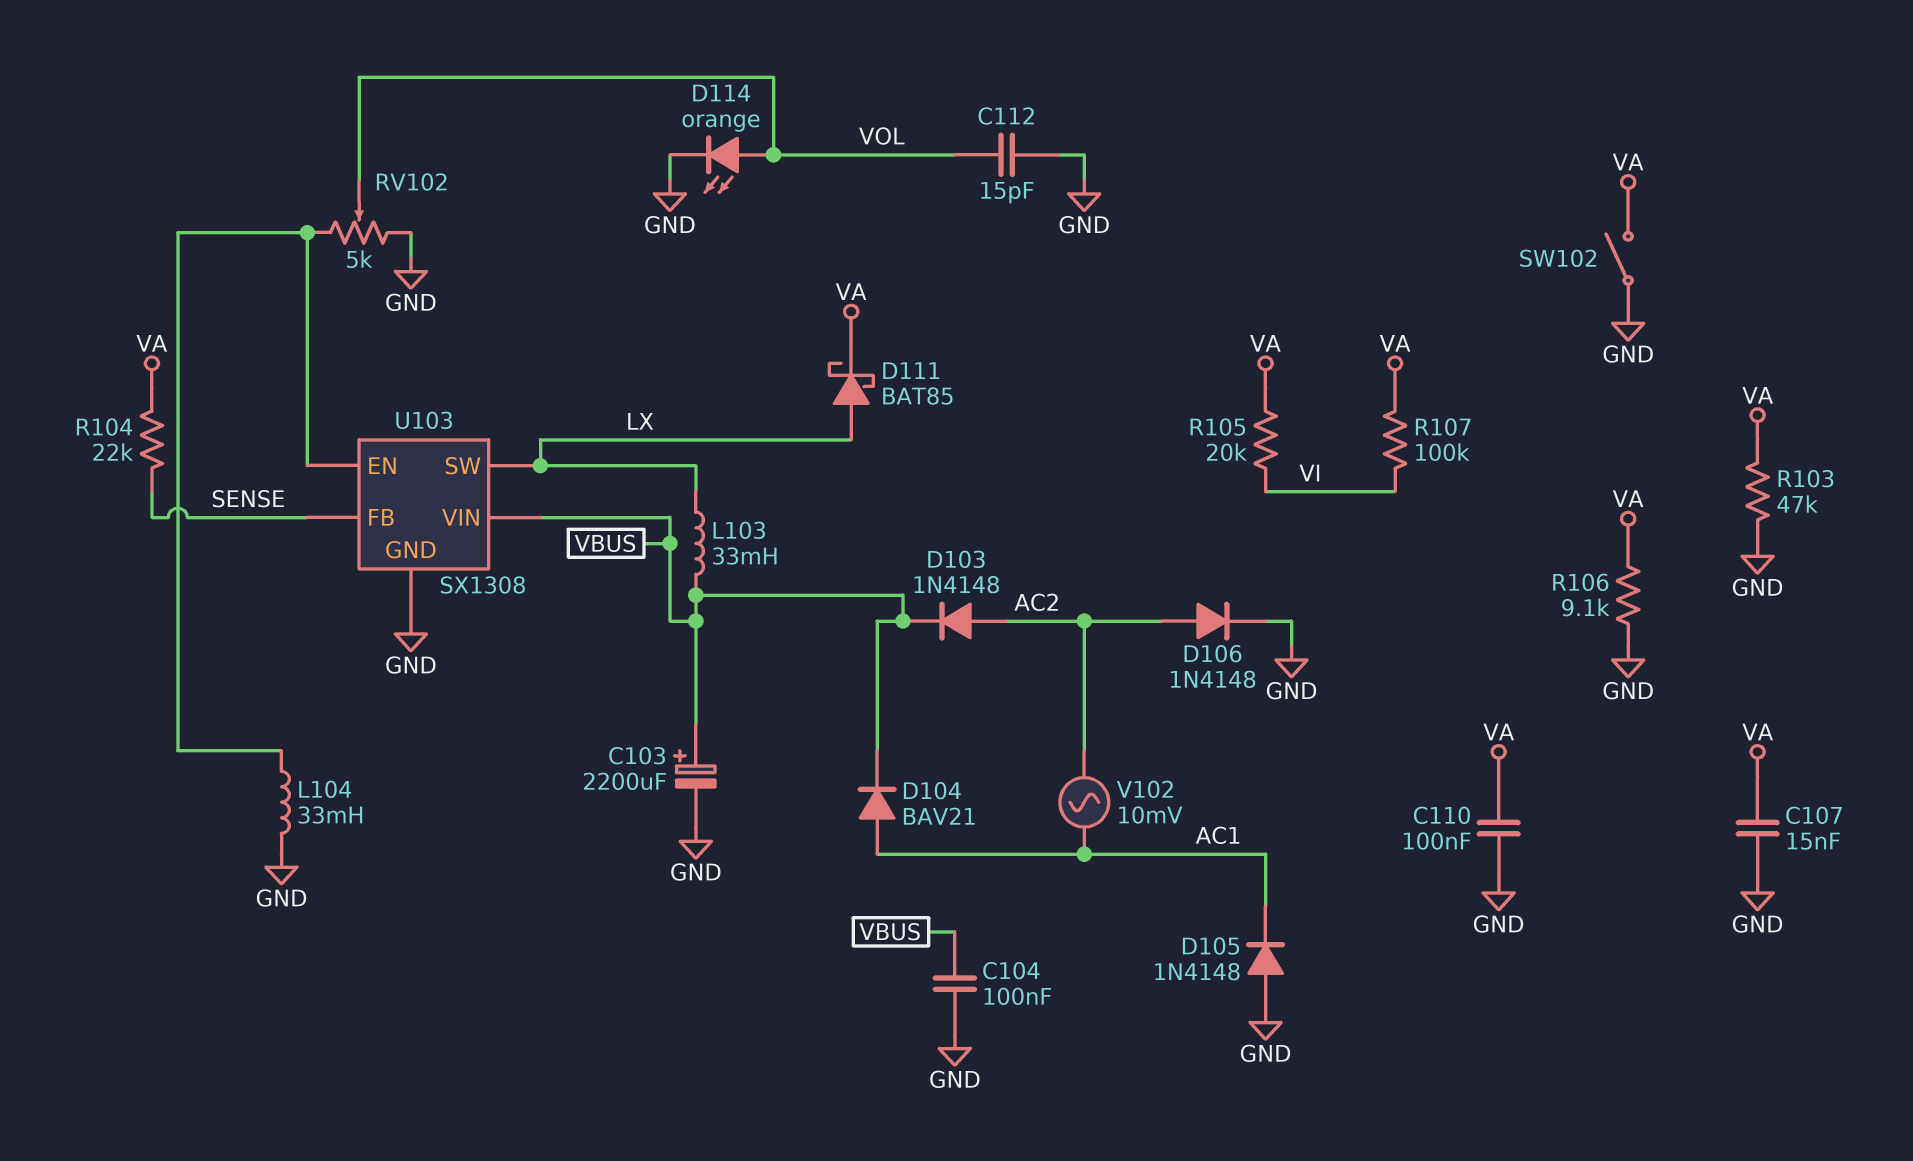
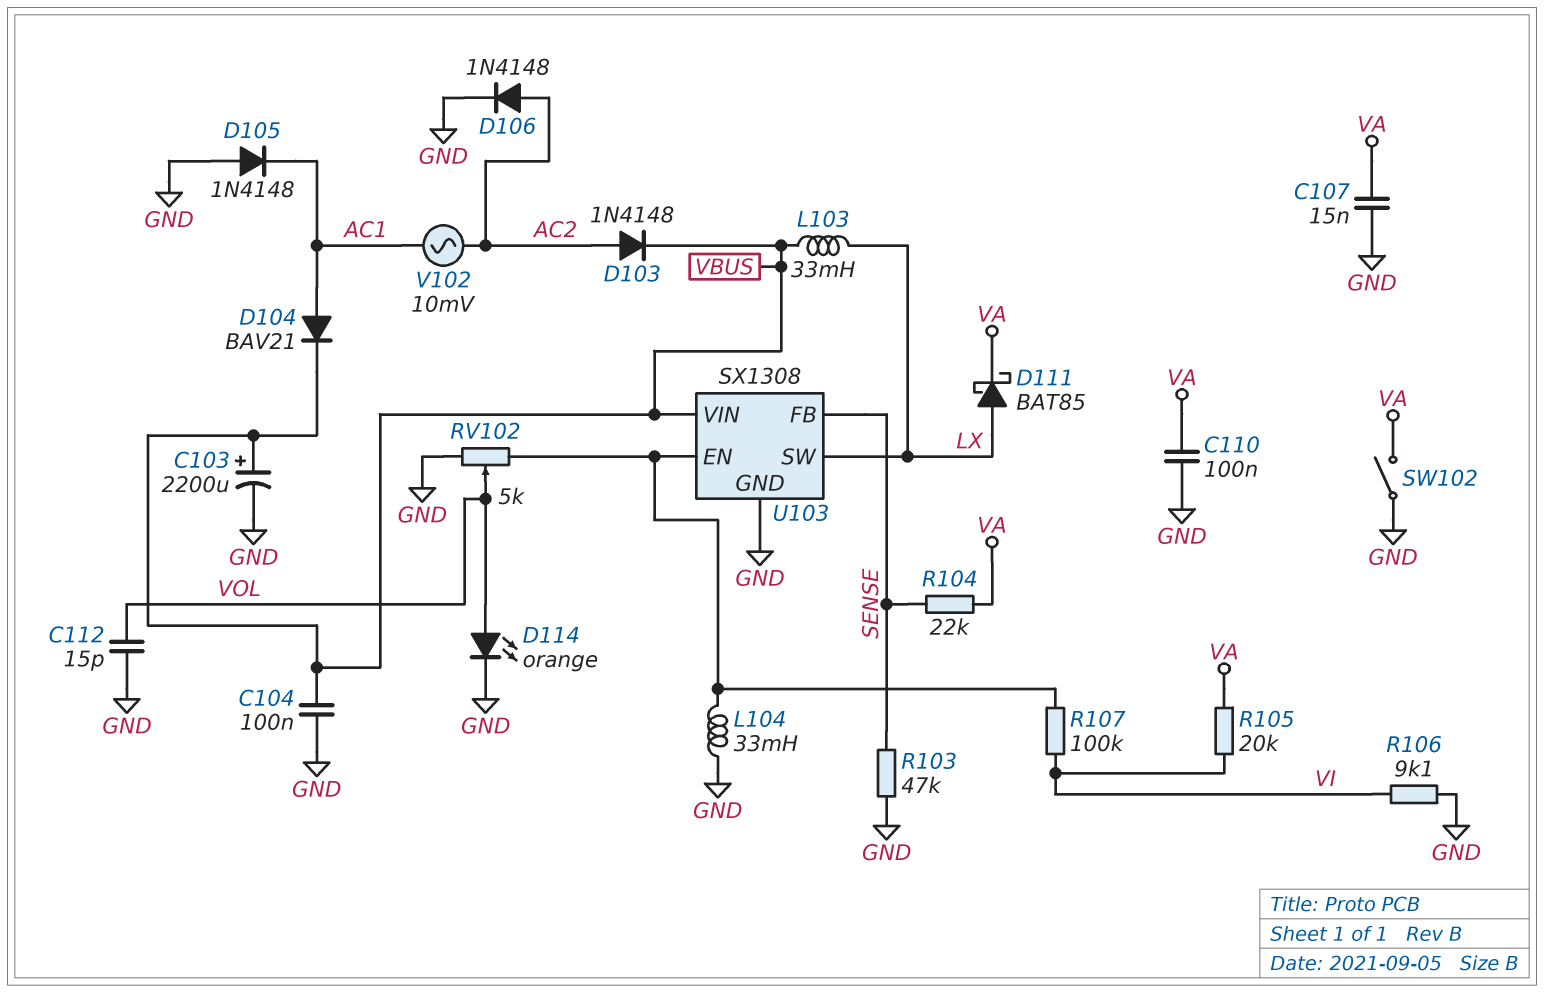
R103: 47k (GND, VA) -> 47k (GND, SENSE)
R106: 9.1k (GND, VA) -> 9.1k (GND, VI)
R107: 100k (VA, VI) -> 100k (U103/EN, VI)

